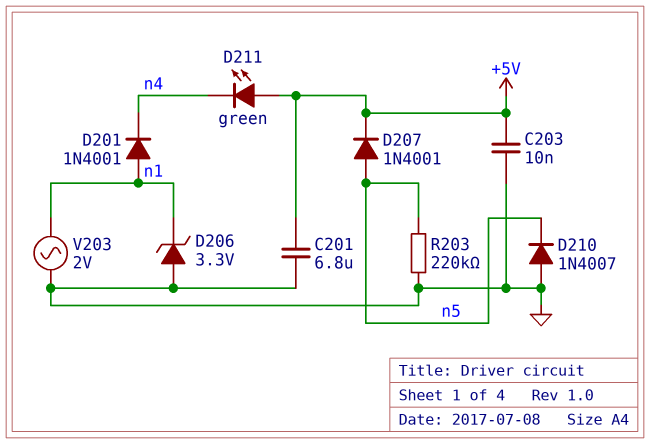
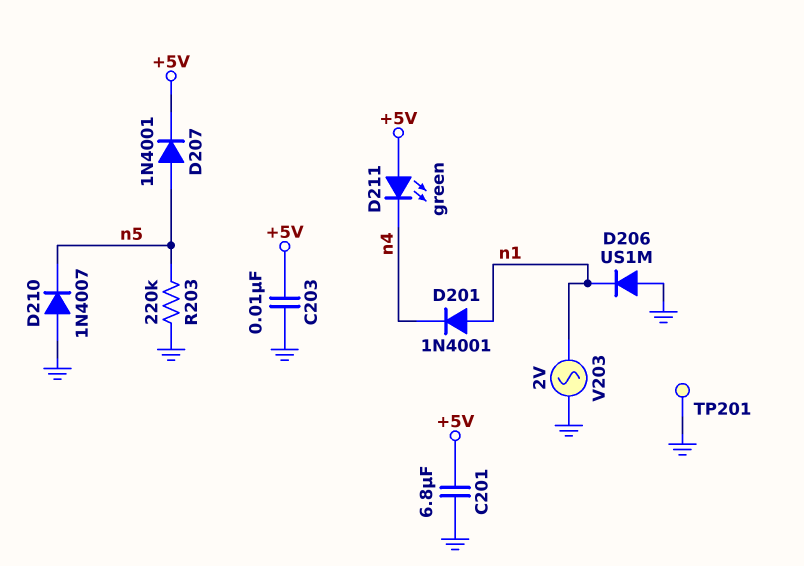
D206: zener 3.3V (A GND, K n1) -> diode US1M (A GND, K n1)
TP201: none -> test point (GND)

